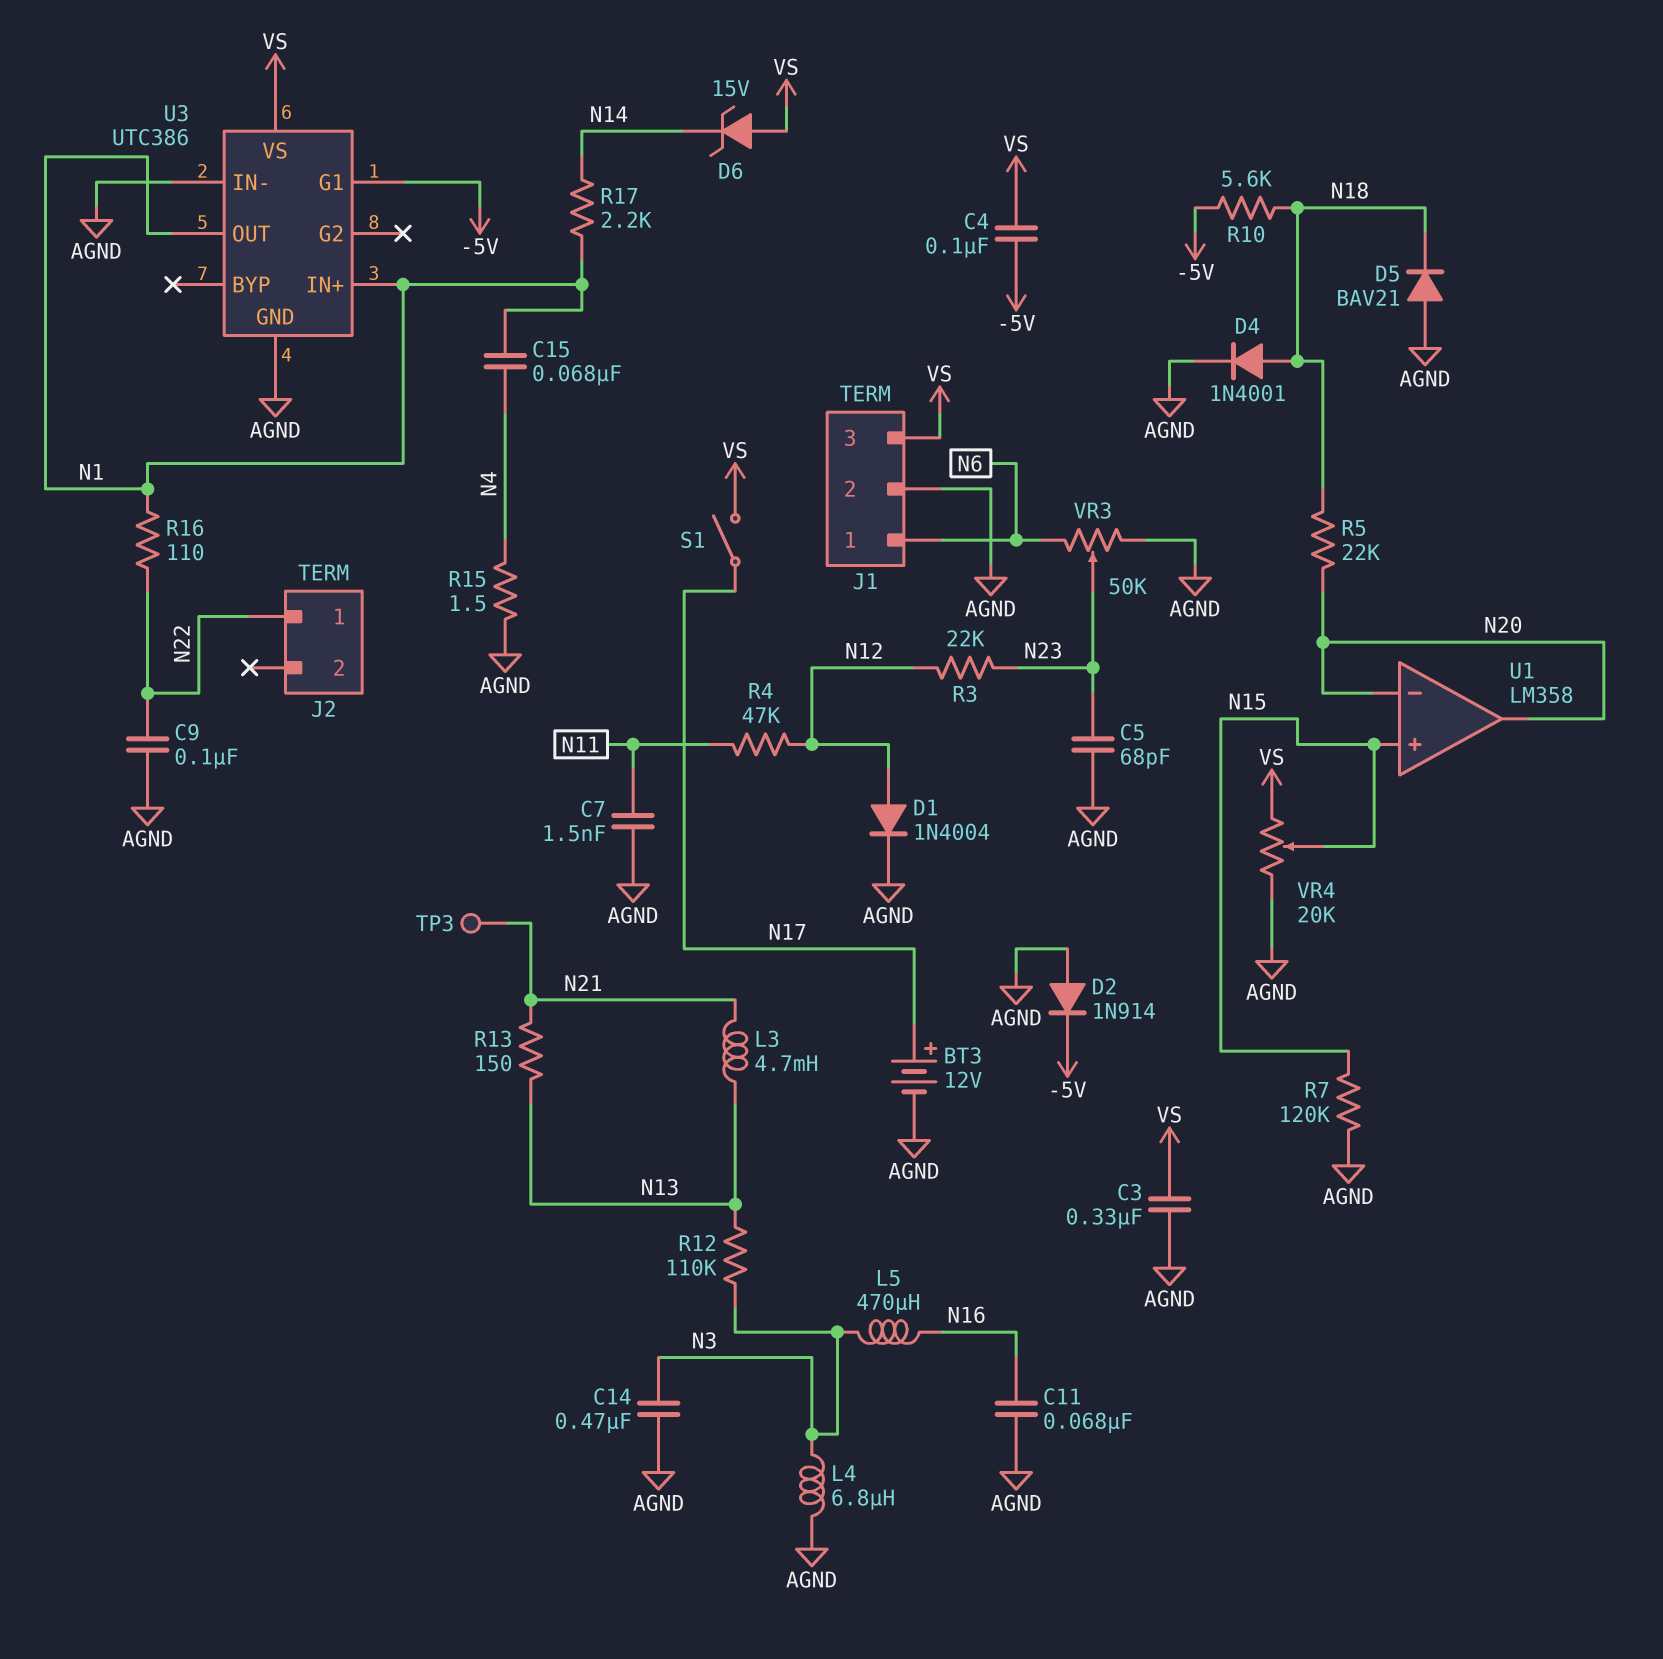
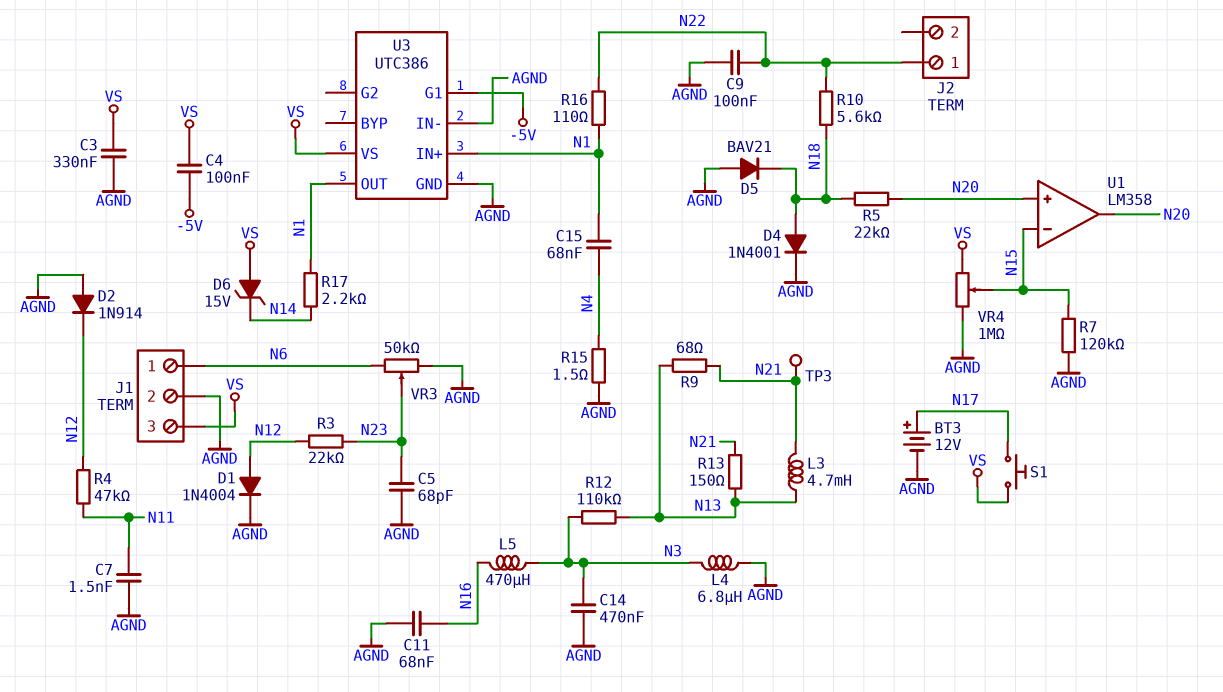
D2: diode 1N914 (A AGND, K -5V) -> diode 1N914 (A AGND, K N12)
R9: none -> 68 (N13, N21)
R10: 5.6k (-5V, N18) -> 5.6k (N18, N22)
S1: switch (N17, VS) -> button (N17, VS)
U1 pin in+: N15 -> N20
U1 pin in-: N20 -> N15
VR4: 20k (AGND, VS, wiper N15) -> 1M (AGND, VS, wiper N15)

